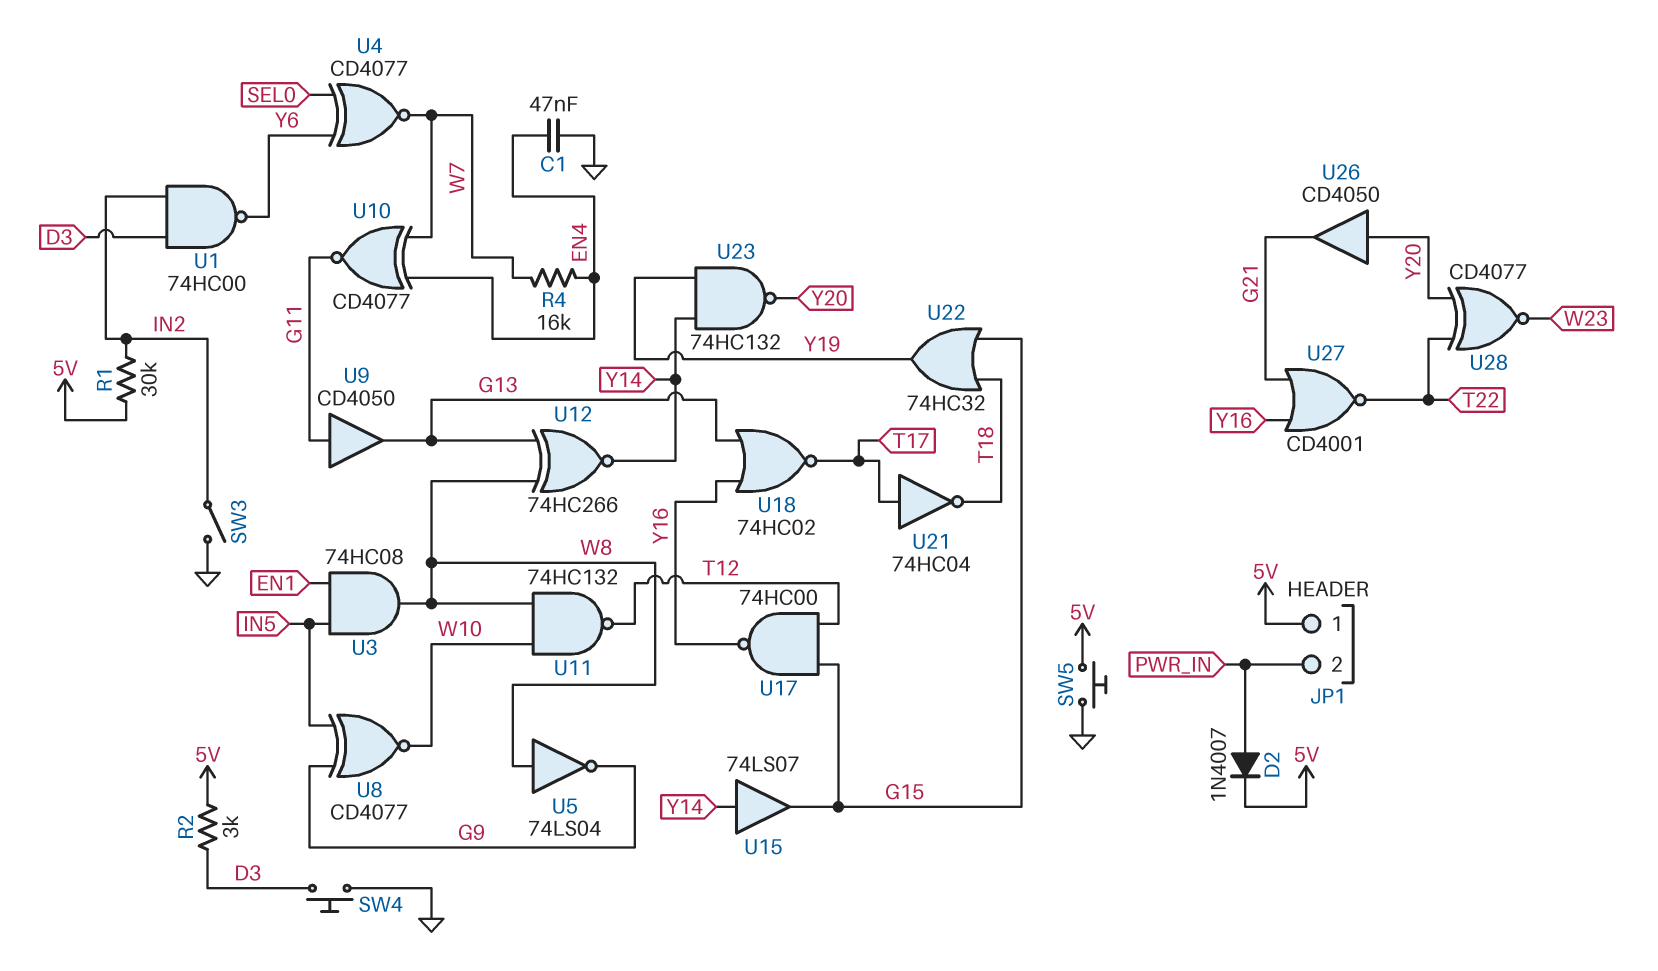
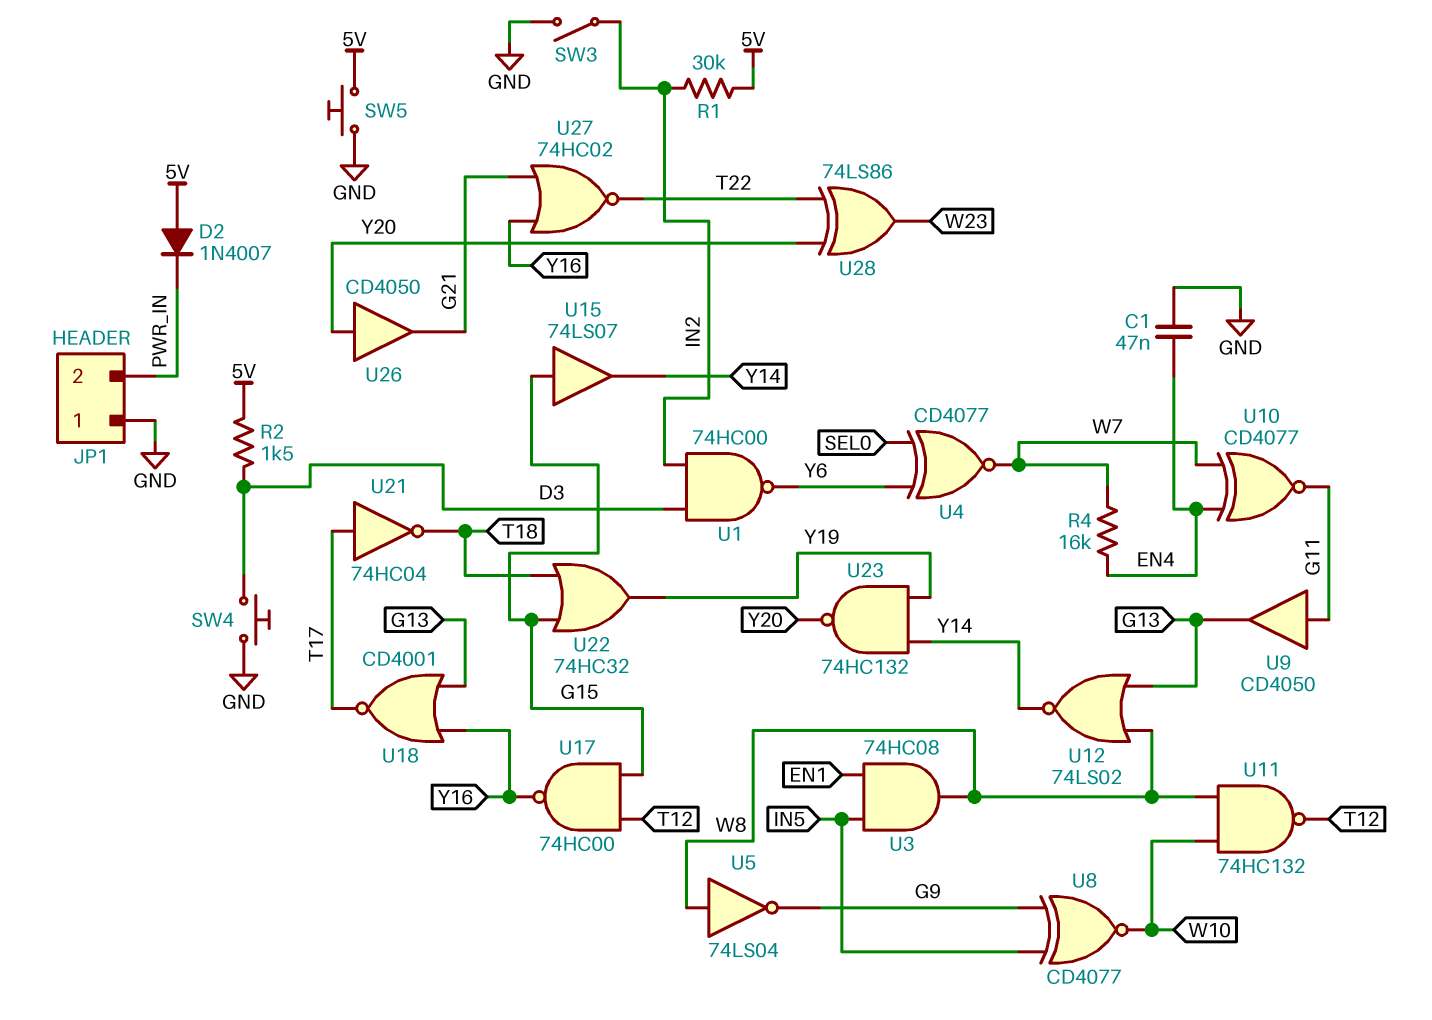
D2: diode 1N4007 (A PWR_IN, K 5V) -> diode 1N4007 (A 5V, K PWR_IN)
JP1 pin 1: 5V -> GND
R2: 3k (5V, D3) -> 1.5k (5V, D3)
U12: XNOR 74HC266 (in G13, in W8, out Y14) -> NOR 74LS02 (in G13, in W8, out Y14)
U15: buffer 74LS07 (in Y14, out G15) -> buffer 74LS07 (in G15, out Y14)
U18: NOR 74HC02 (in G13, in Y16, out T17) -> NOR CD4001 (in G13, in Y16, out T17)
U27: NOR CD4001 (in G21, in Y16, out T22) -> NOR 74HC02 (in G21, in Y16, out T22)
U28: XNOR CD4077 (in T22, in Y20, out W23) -> XOR 74LS86 (in T22, in Y20, out W23)

